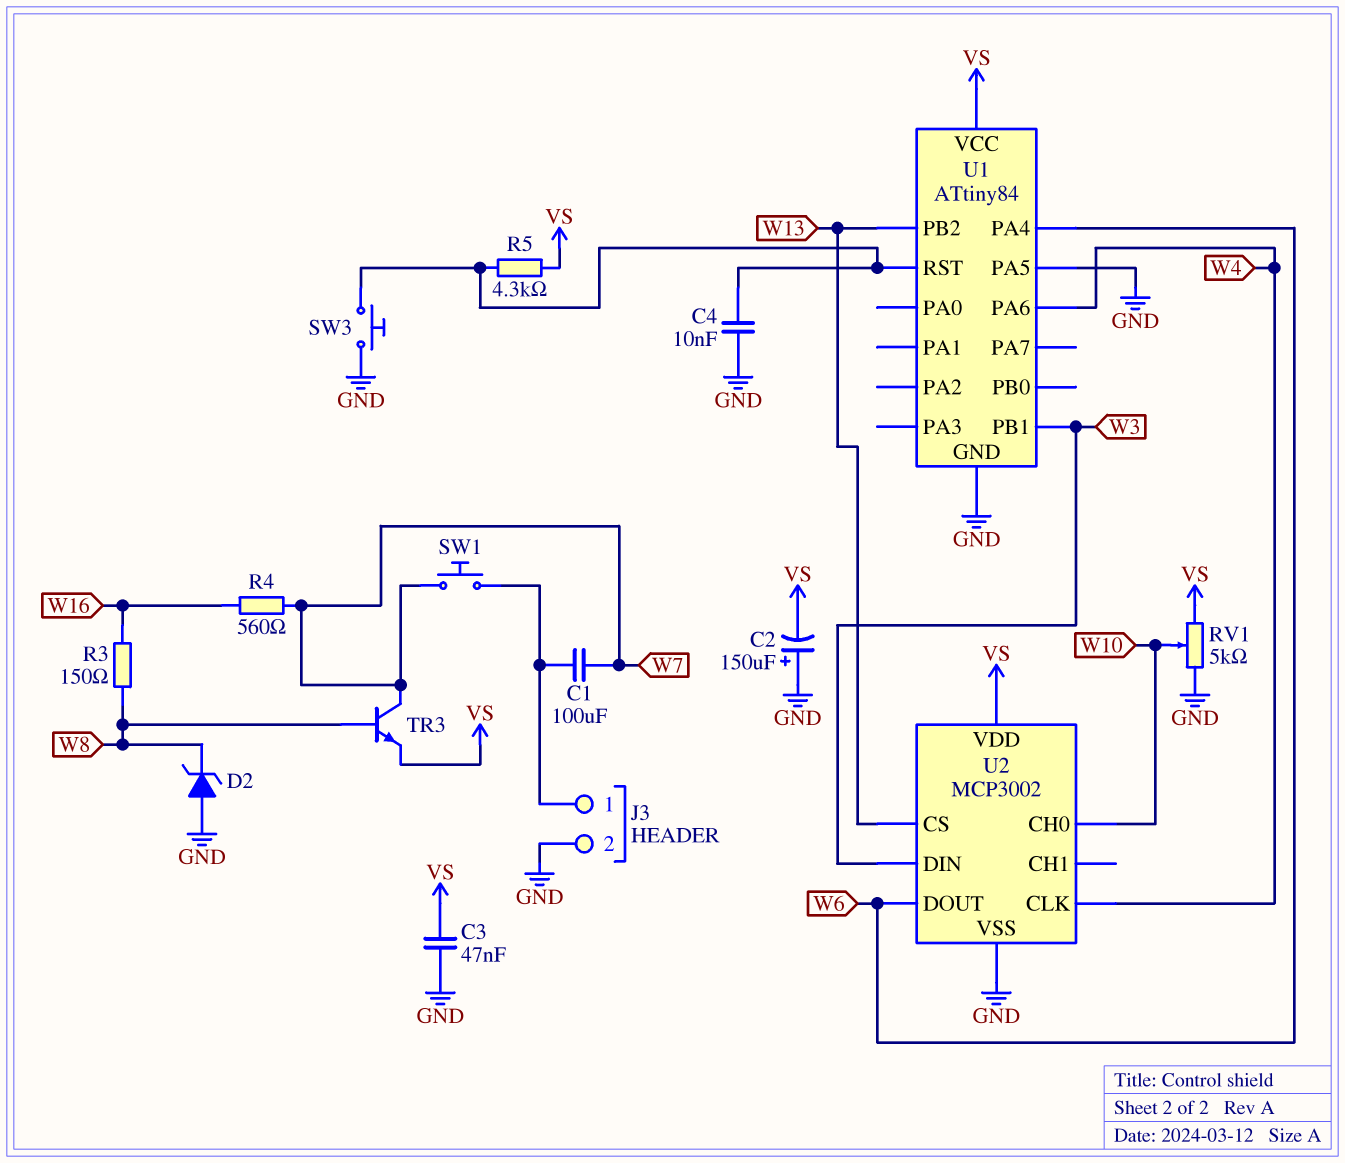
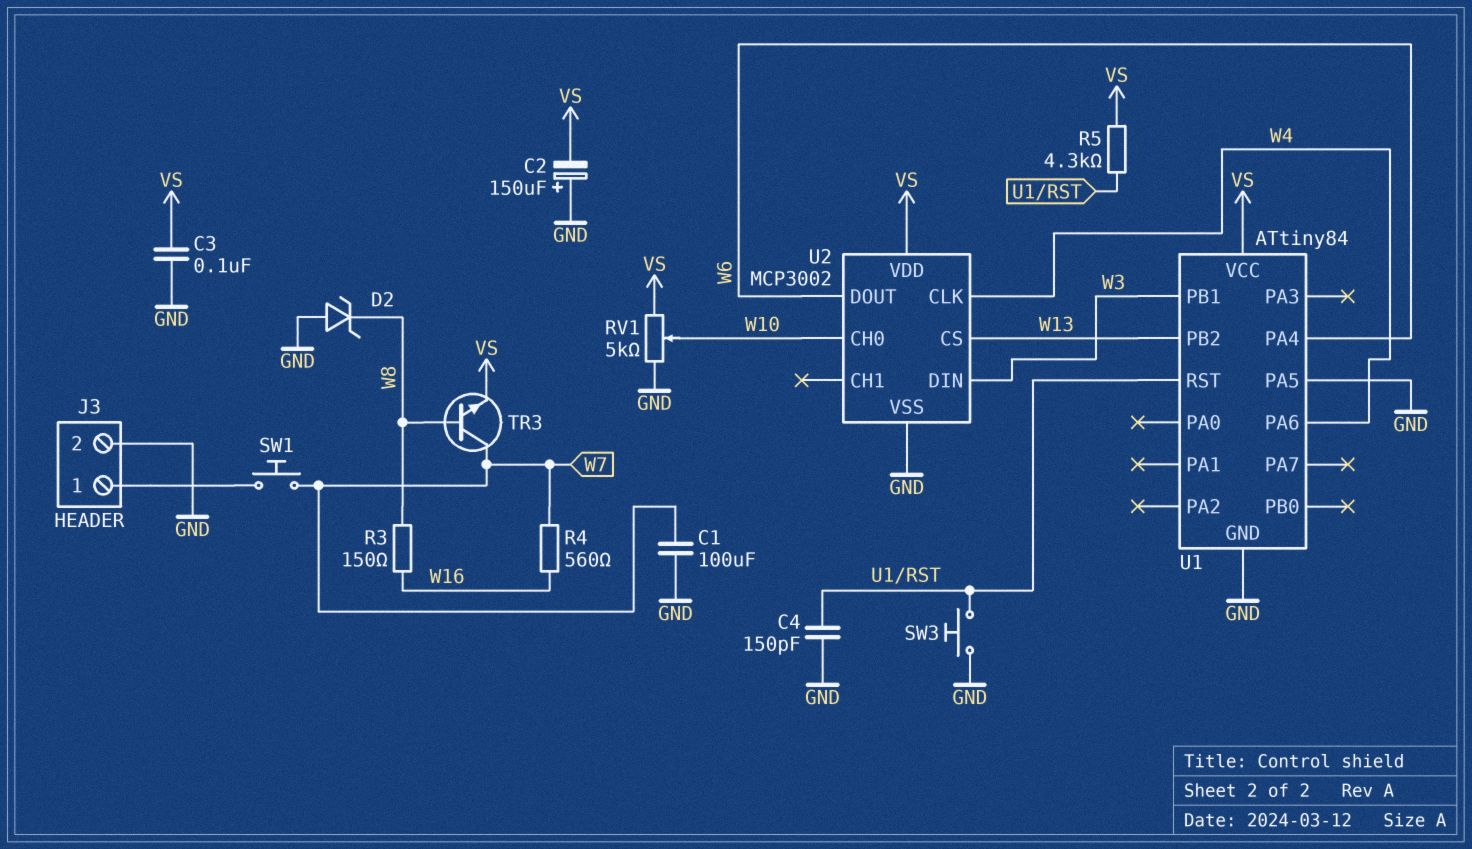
C1: 100uF (J3/1, W7) -> 100uF (GND, W7)
C3: 47nF (GND, VS) -> 100nF (GND, VS)
C4: 10nF (GND, U1/RST) -> 150pF (GND, U1/RST)

